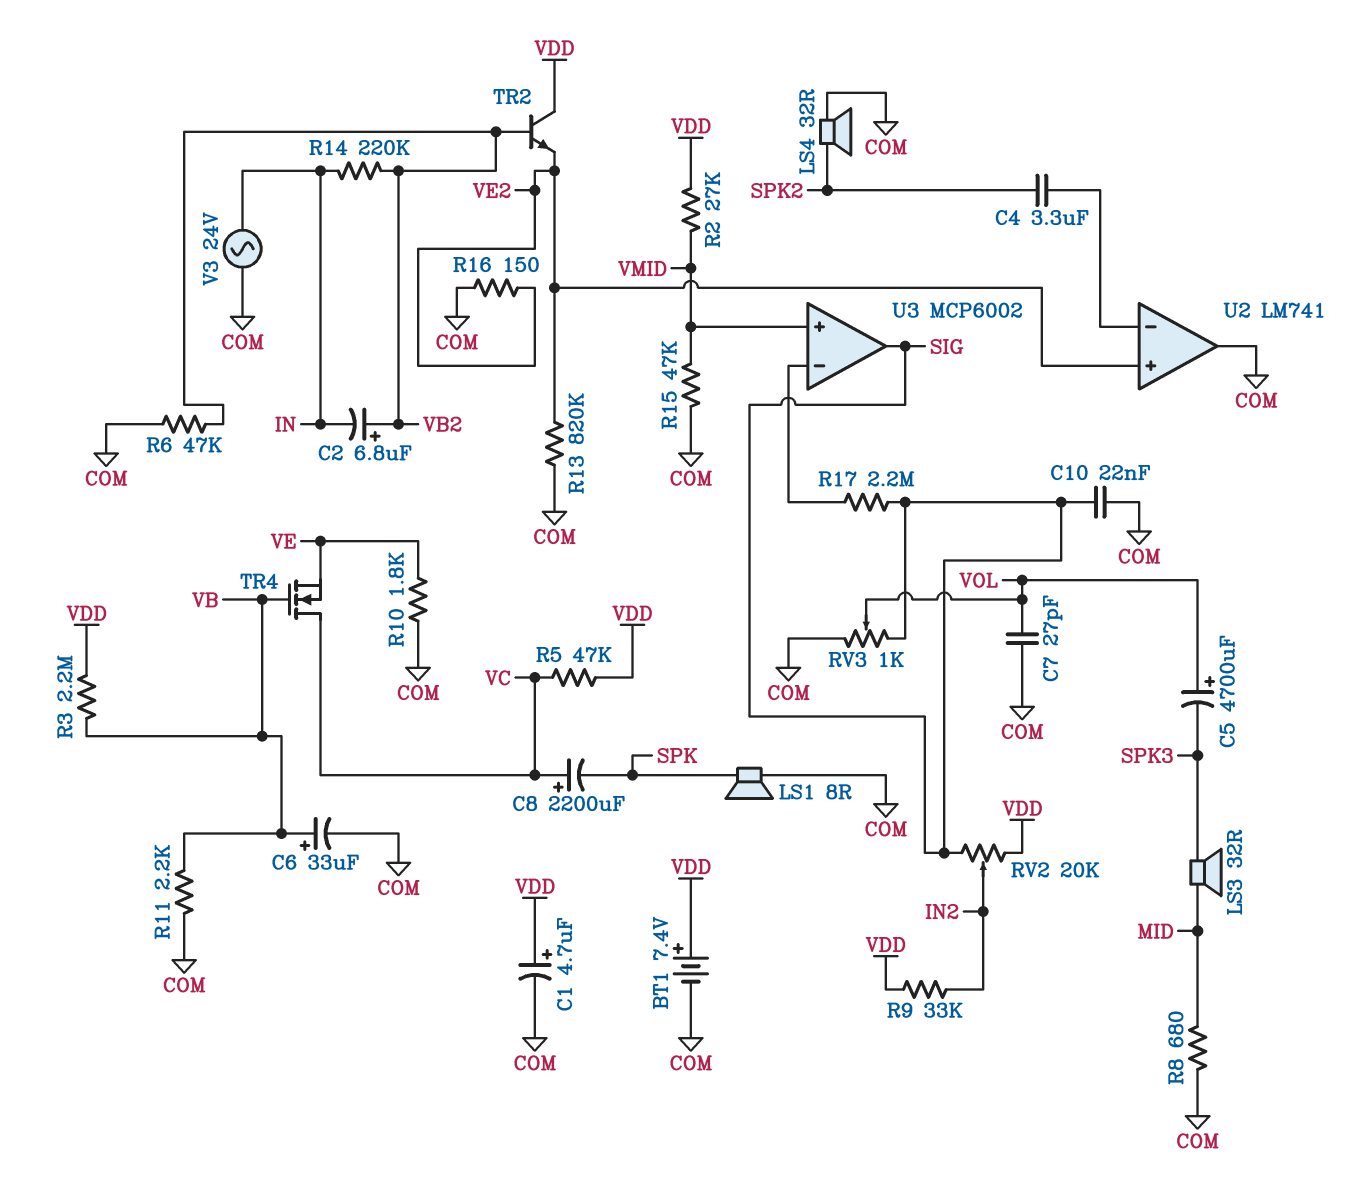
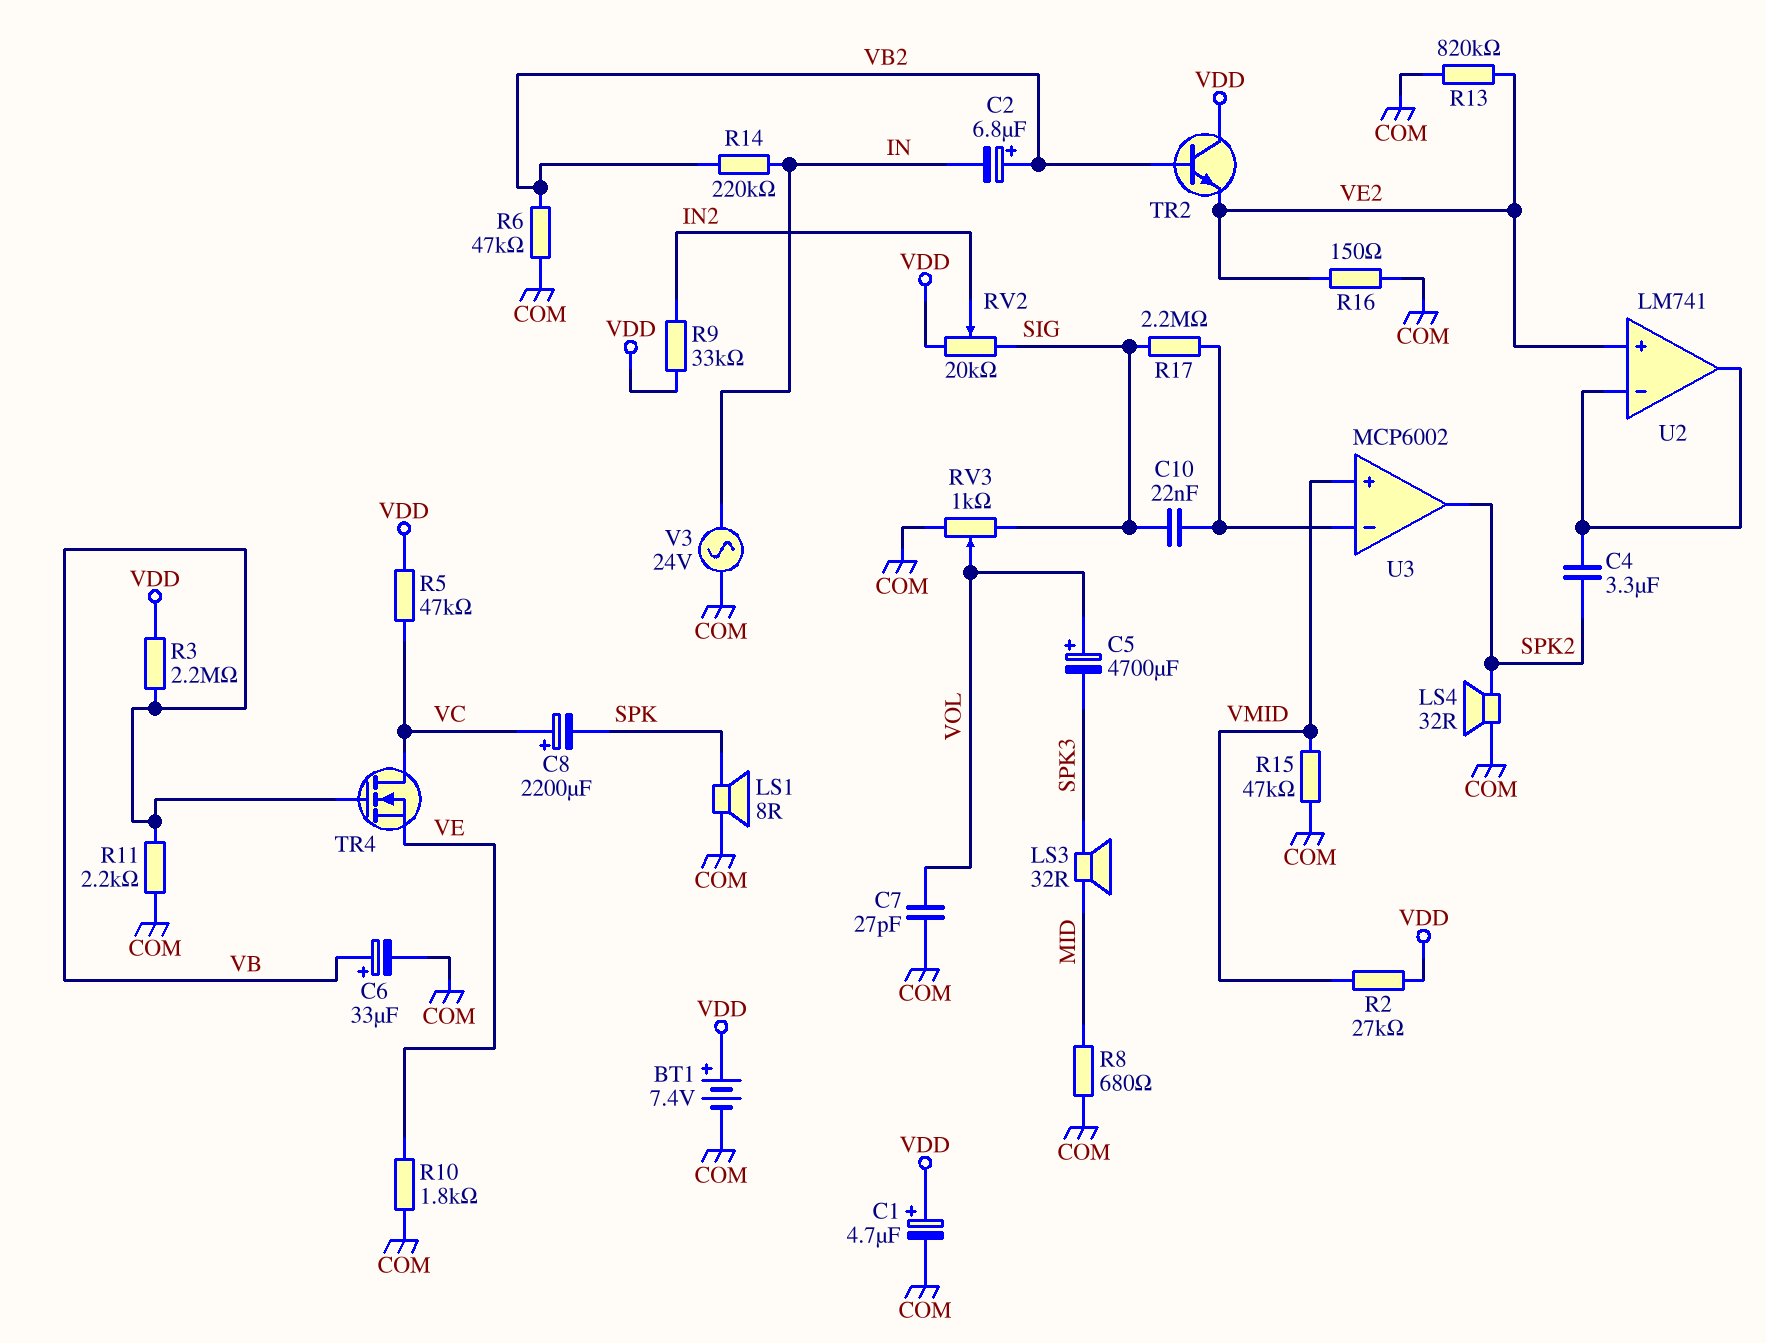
C10: 22nF (COM, SIG) -> 22nF (SIG, U3/in-)
U2 pin out: COM -> U2/in-
U3 pin out: SIG -> SPK2

